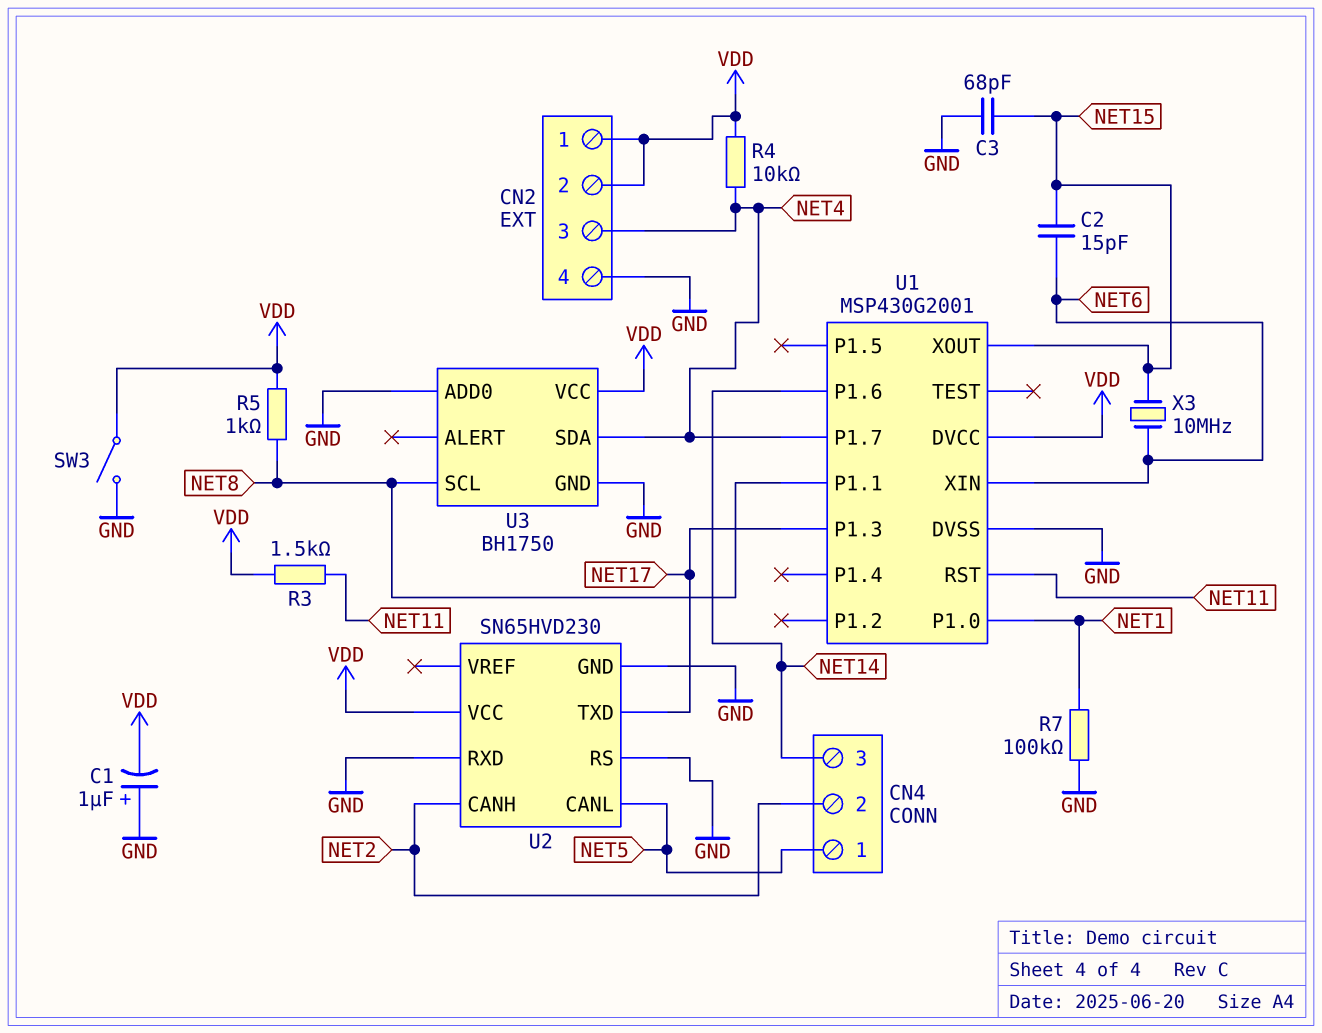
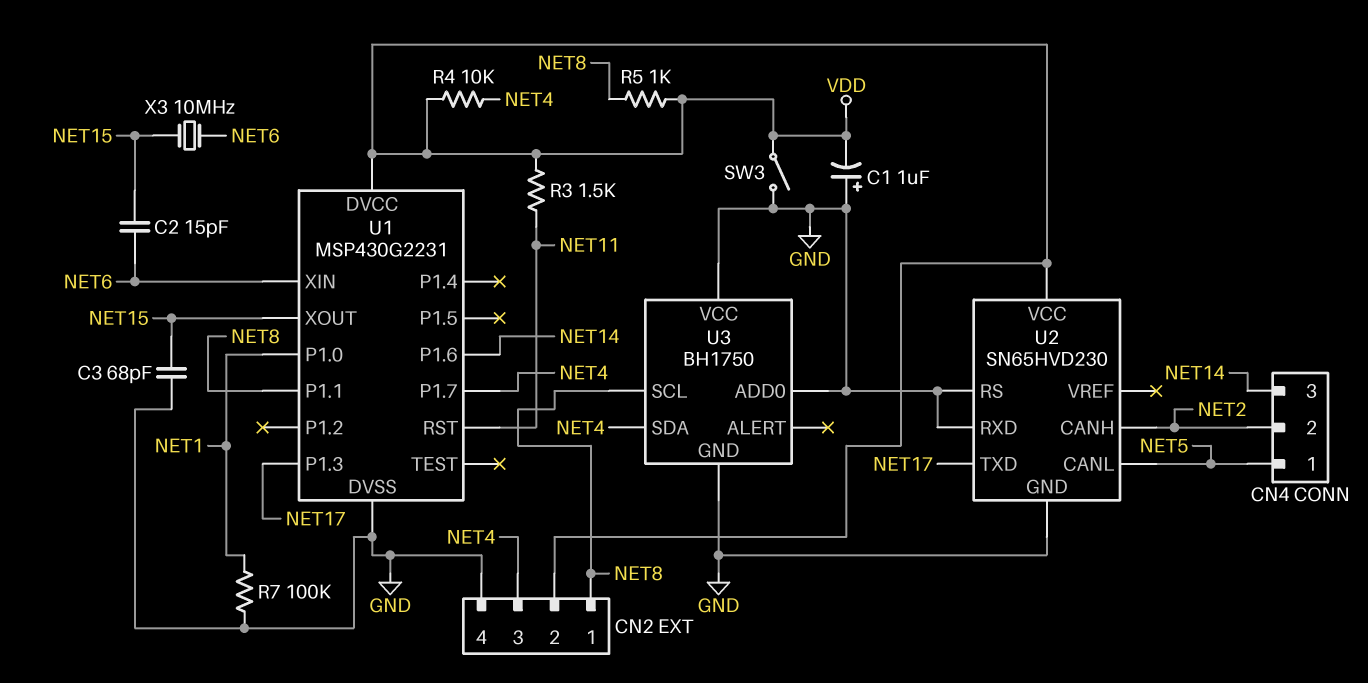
CN2 pin 1: VDD -> NET8
U1: MSP430G2001 -> MSP430G2231
U3 pin VCC: VDD -> GND

